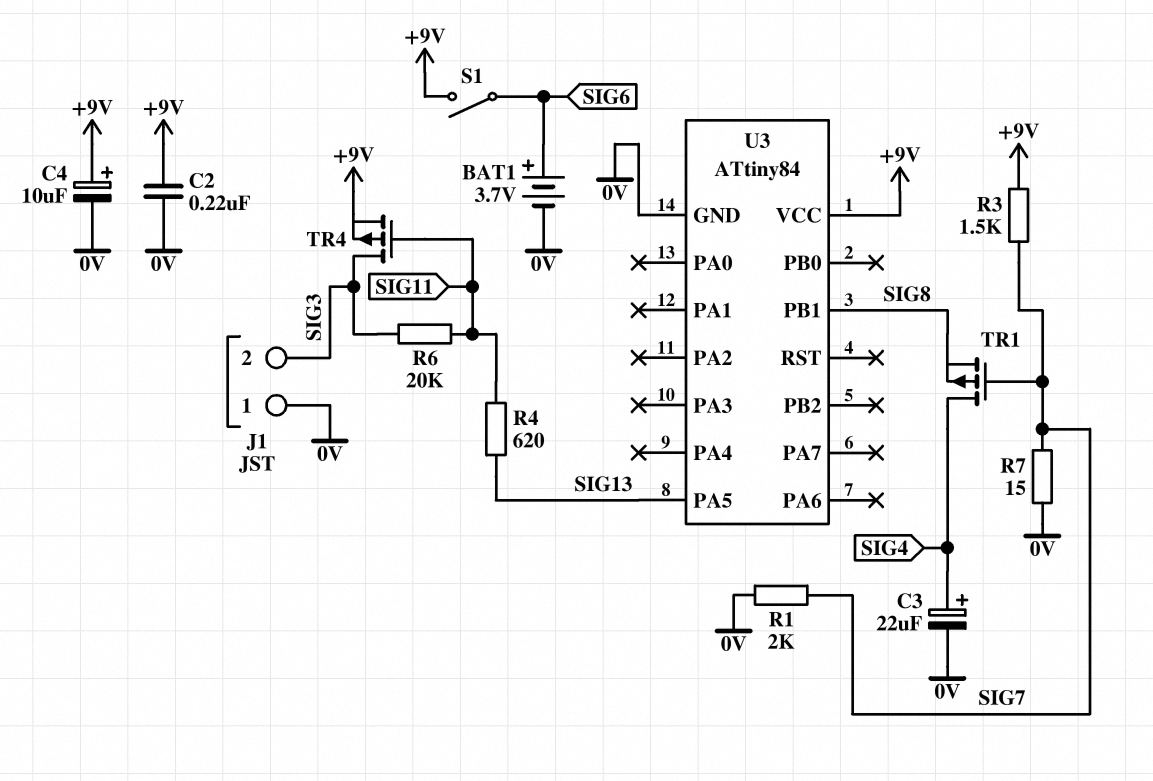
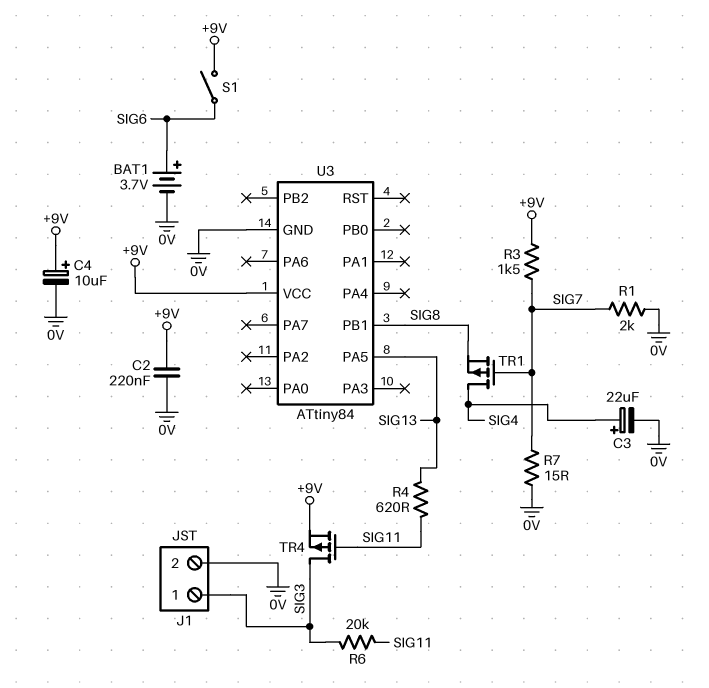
J1 pin 1: 0V -> SIG3
J1 pin 2: SIG3 -> 0V

